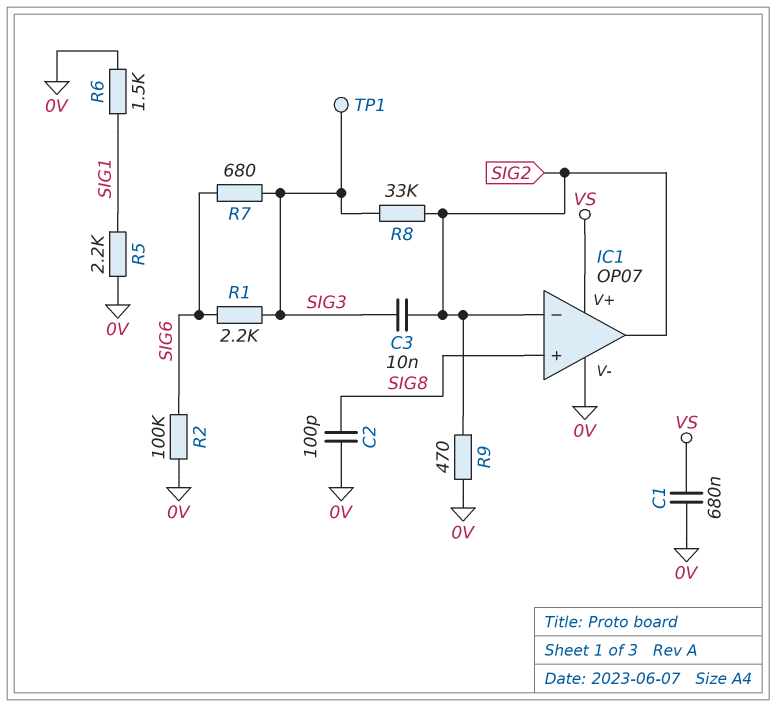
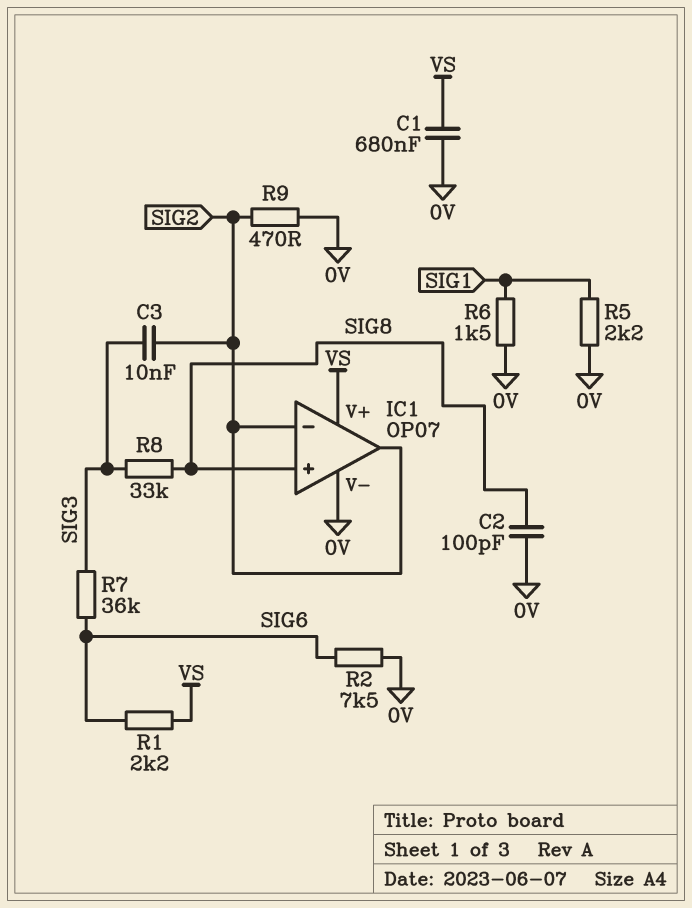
R1: 2.2k (SIG3, SIG6) -> 2.2k (SIG6, VS)
R2: 100k (0V, SIG6) -> 7.5k (0V, SIG6)
R7: 680 (SIG3, SIG6) -> 36k (SIG3, SIG6)
R8: 33k (SIG2, SIG3) -> 33k (SIG3, SIG8)
TP1: test point (SIG3) -> none

